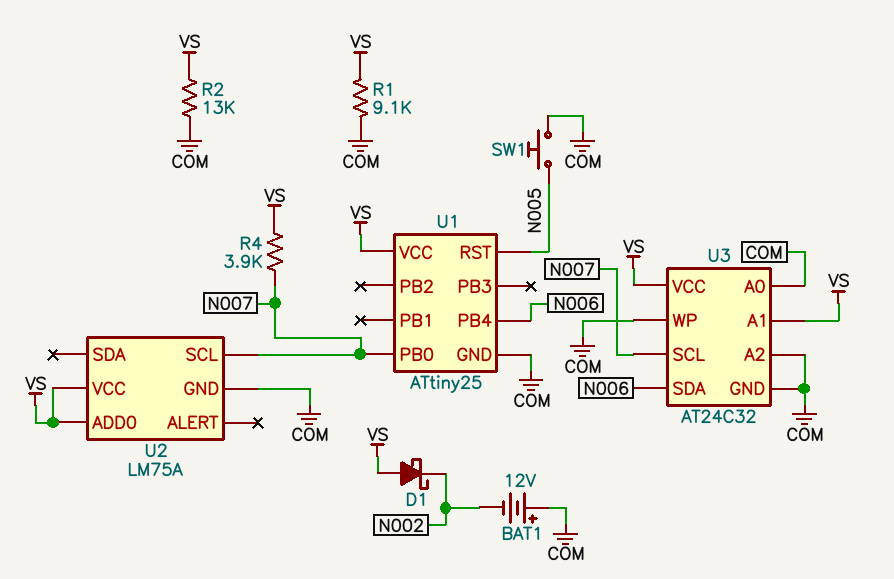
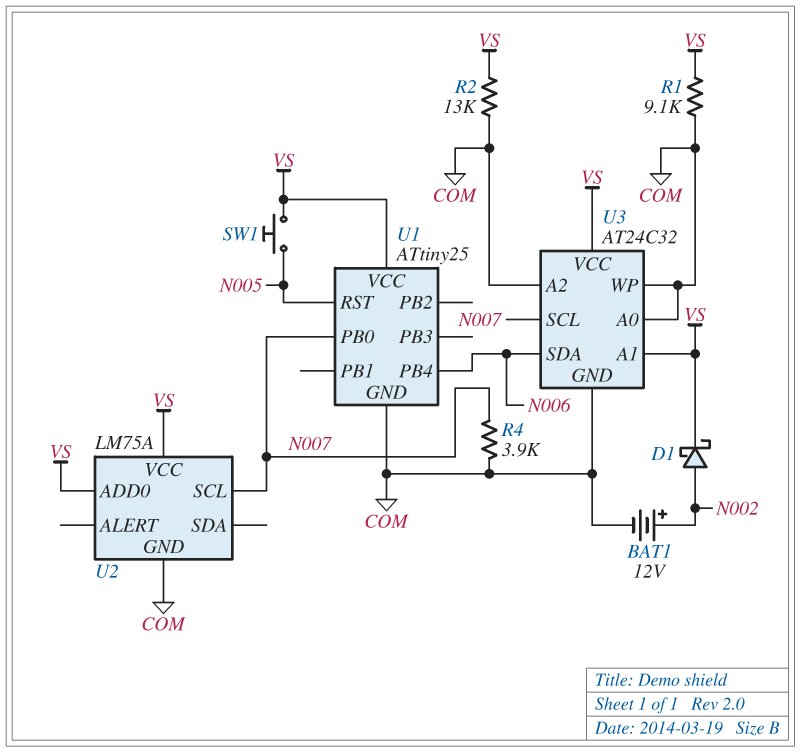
BAT1: 12V (plus COM, minus N002) -> 12V (plus N002, minus COM)
D1: schottky (A VS, K N002) -> schottky (A N002, K VS)
R4: 3.9k (N007, VS) -> 3.9k (COM, N007)
SW1: button (COM, N005) -> button (N005, VS)

